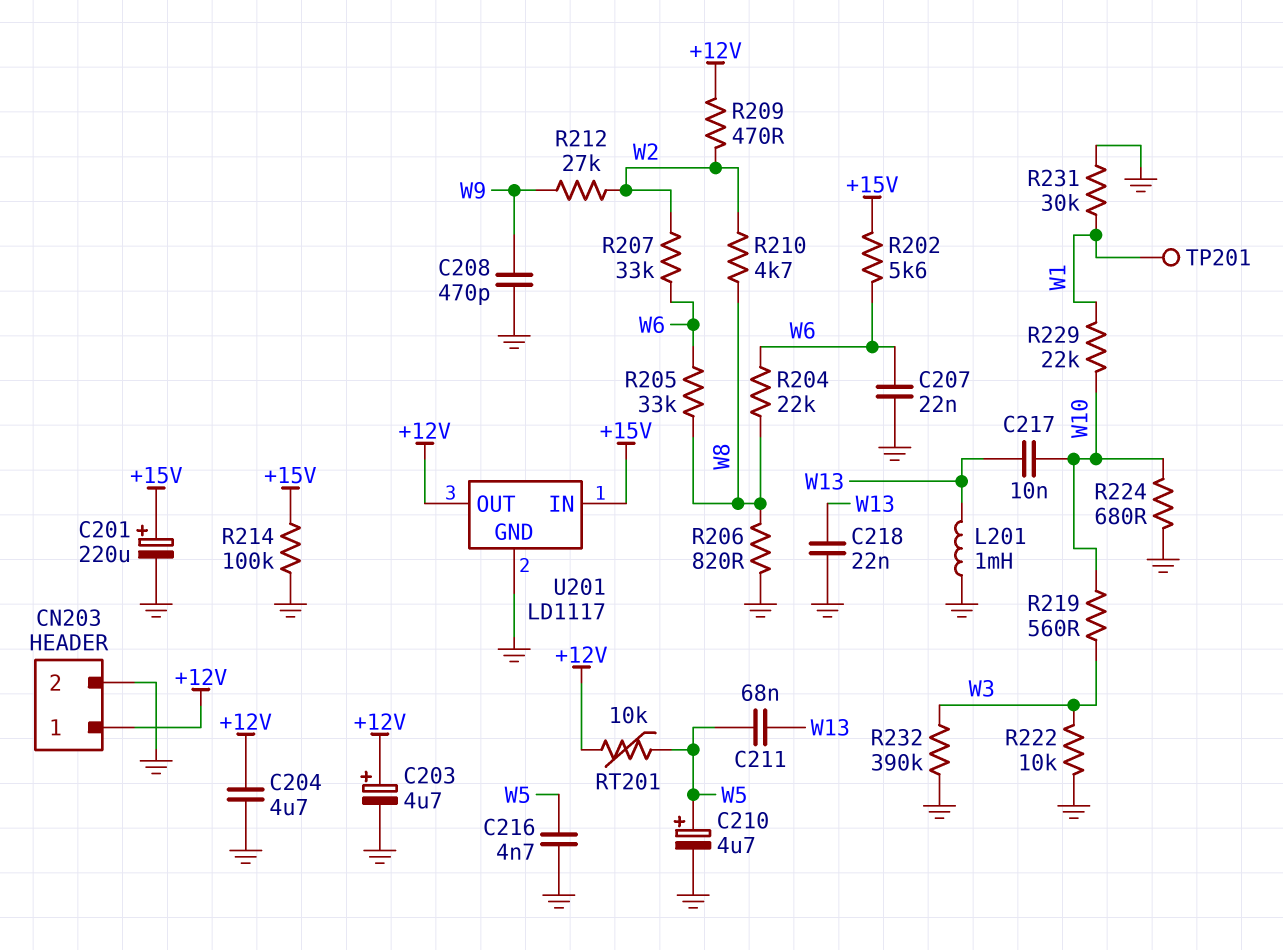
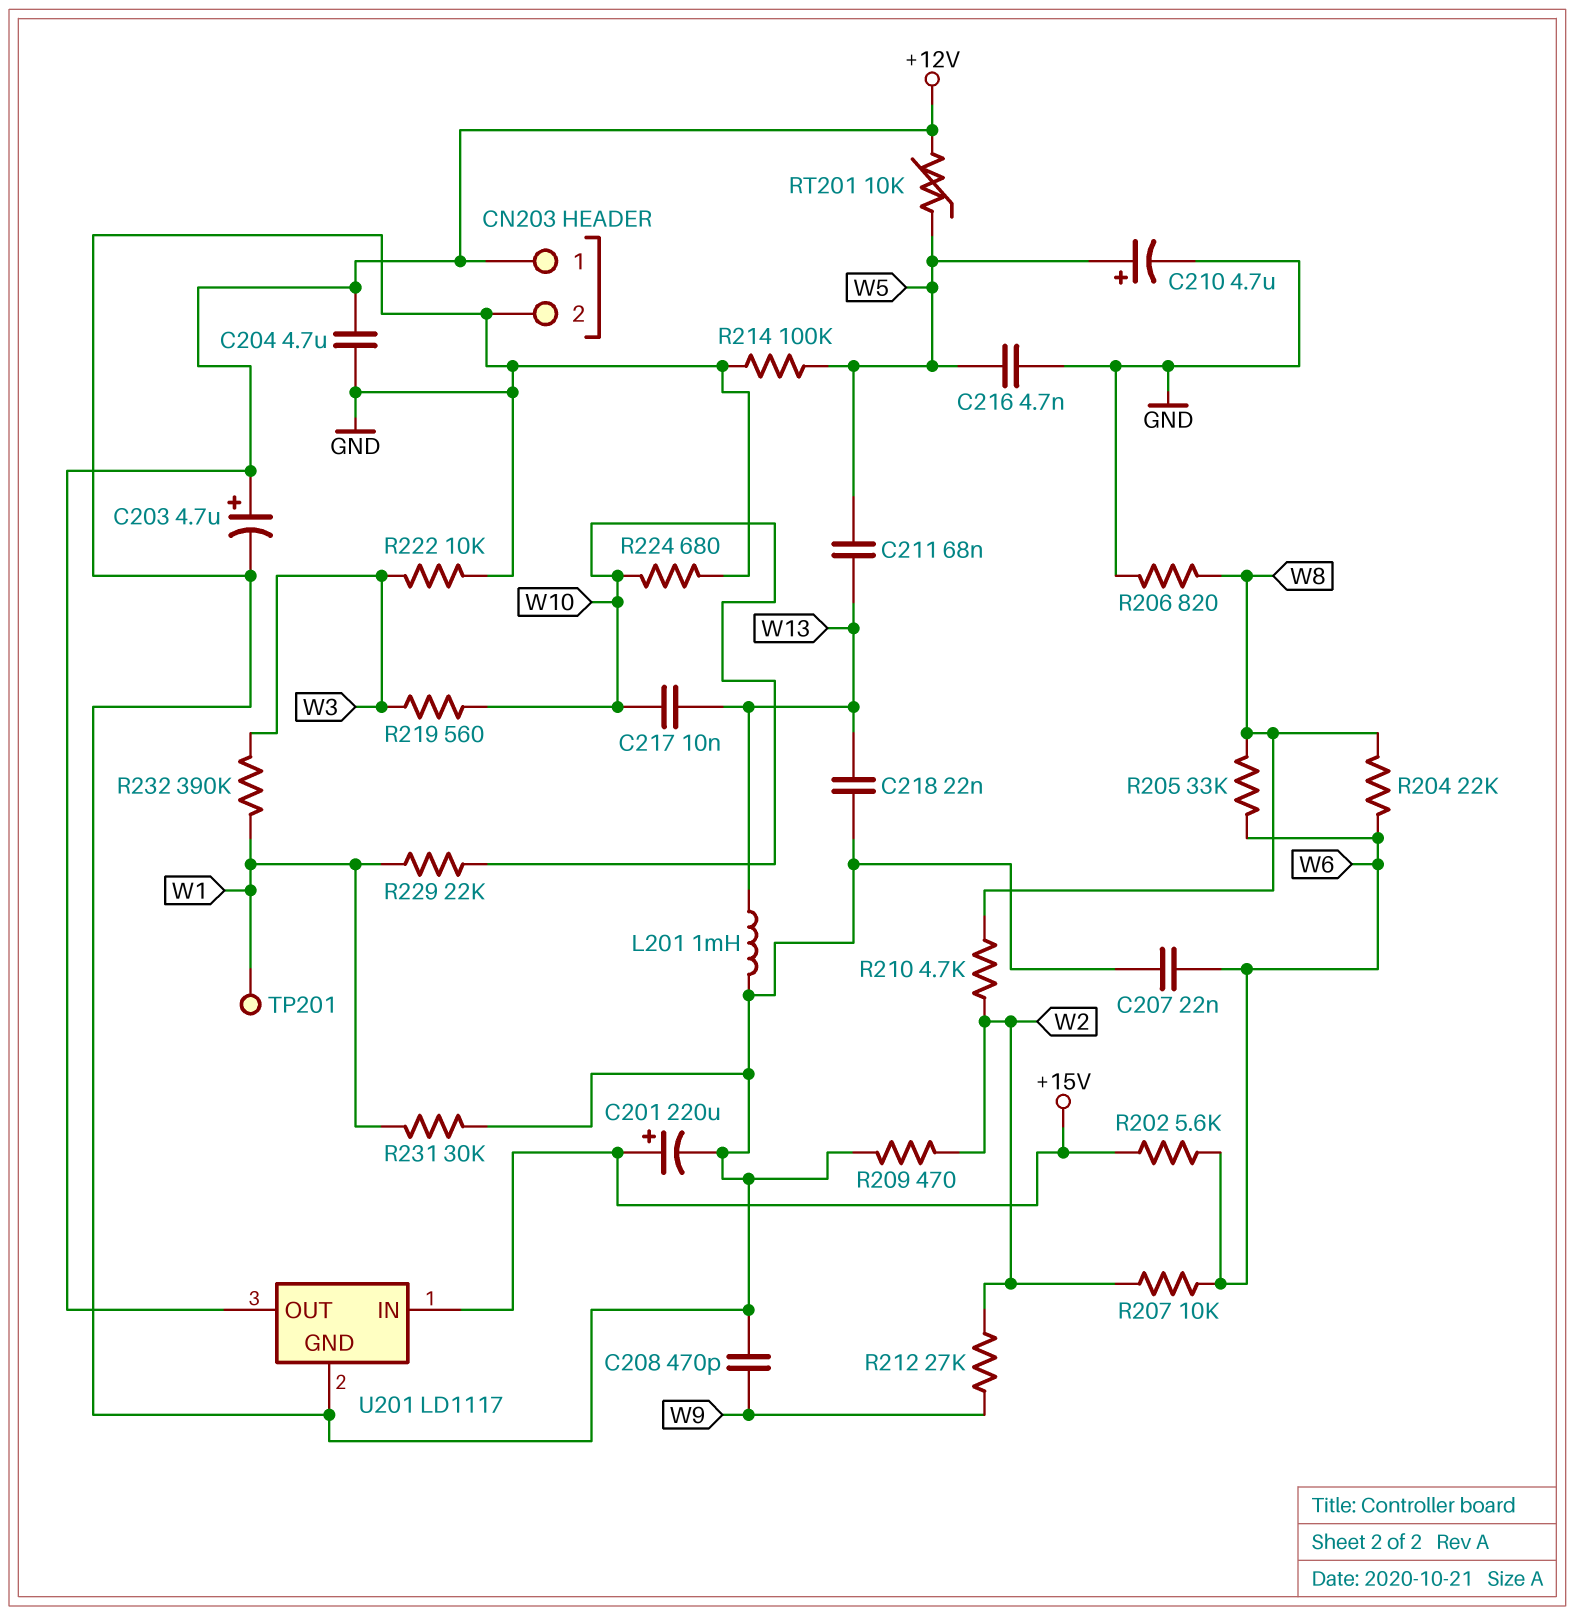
R207: 33k (W2, W6) -> 10k (W2, W6)
R209: 470 (+12V, W2) -> 470 (GND, W2)
R214: 100k (+15V, GND) -> 100k (GND, W5)
R232: 390k (GND, W3) -> 390k (W1, W3)

